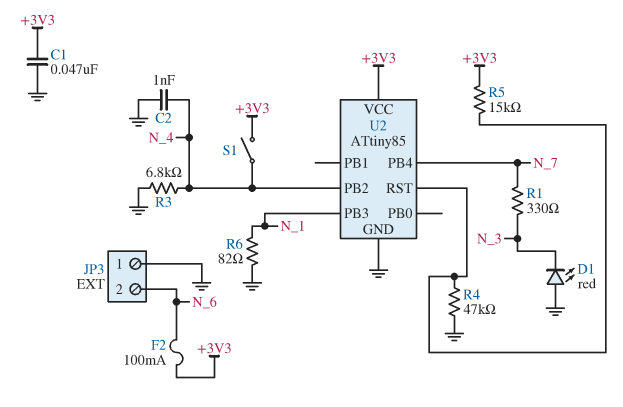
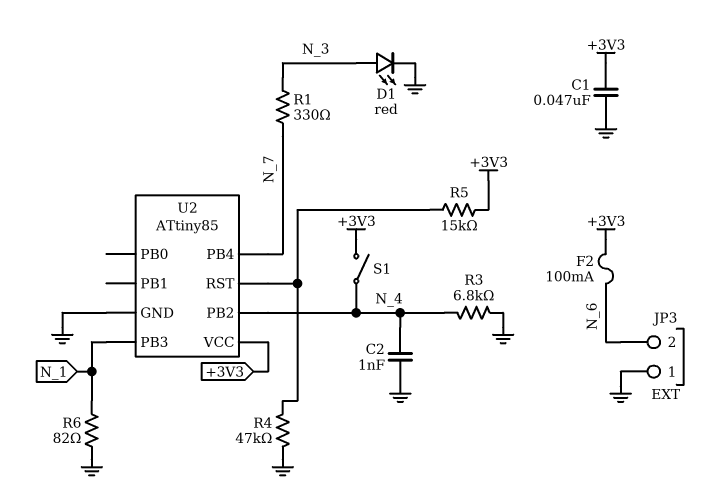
D1: LED red (A GND, K N_3) -> LED red (A N_3, K GND)

